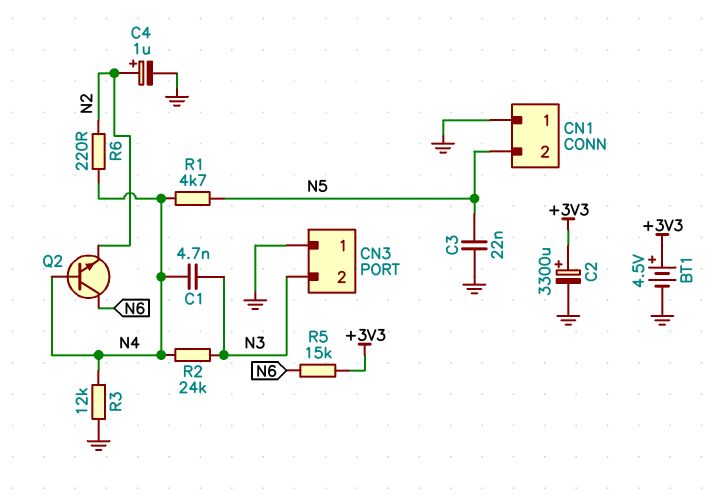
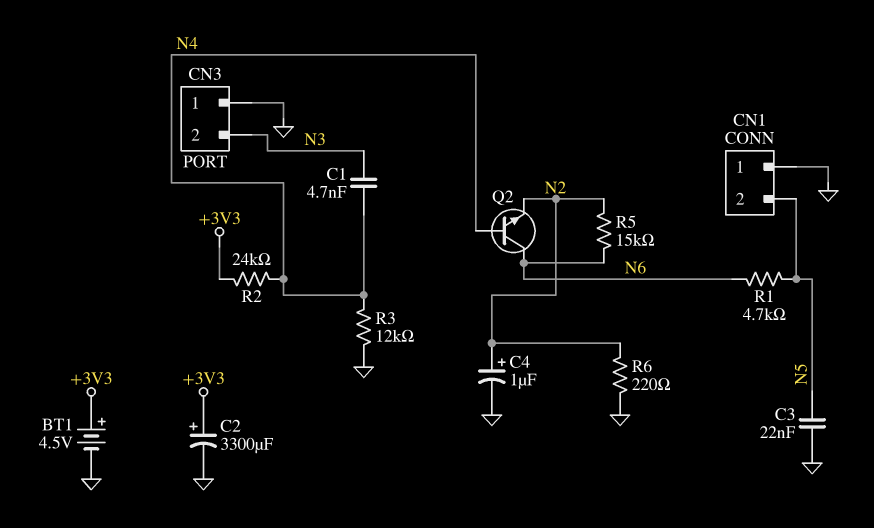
R1: 4.7k (N4, N5) -> 4.7k (N5, N6)
R2: 24k (N3, N4) -> 24k (+3V3, N4)
R5: 15k (+3V3, N6) -> 15k (N2, N6)
R6: 220 (N2, N4) -> 220 (GND, N2)

